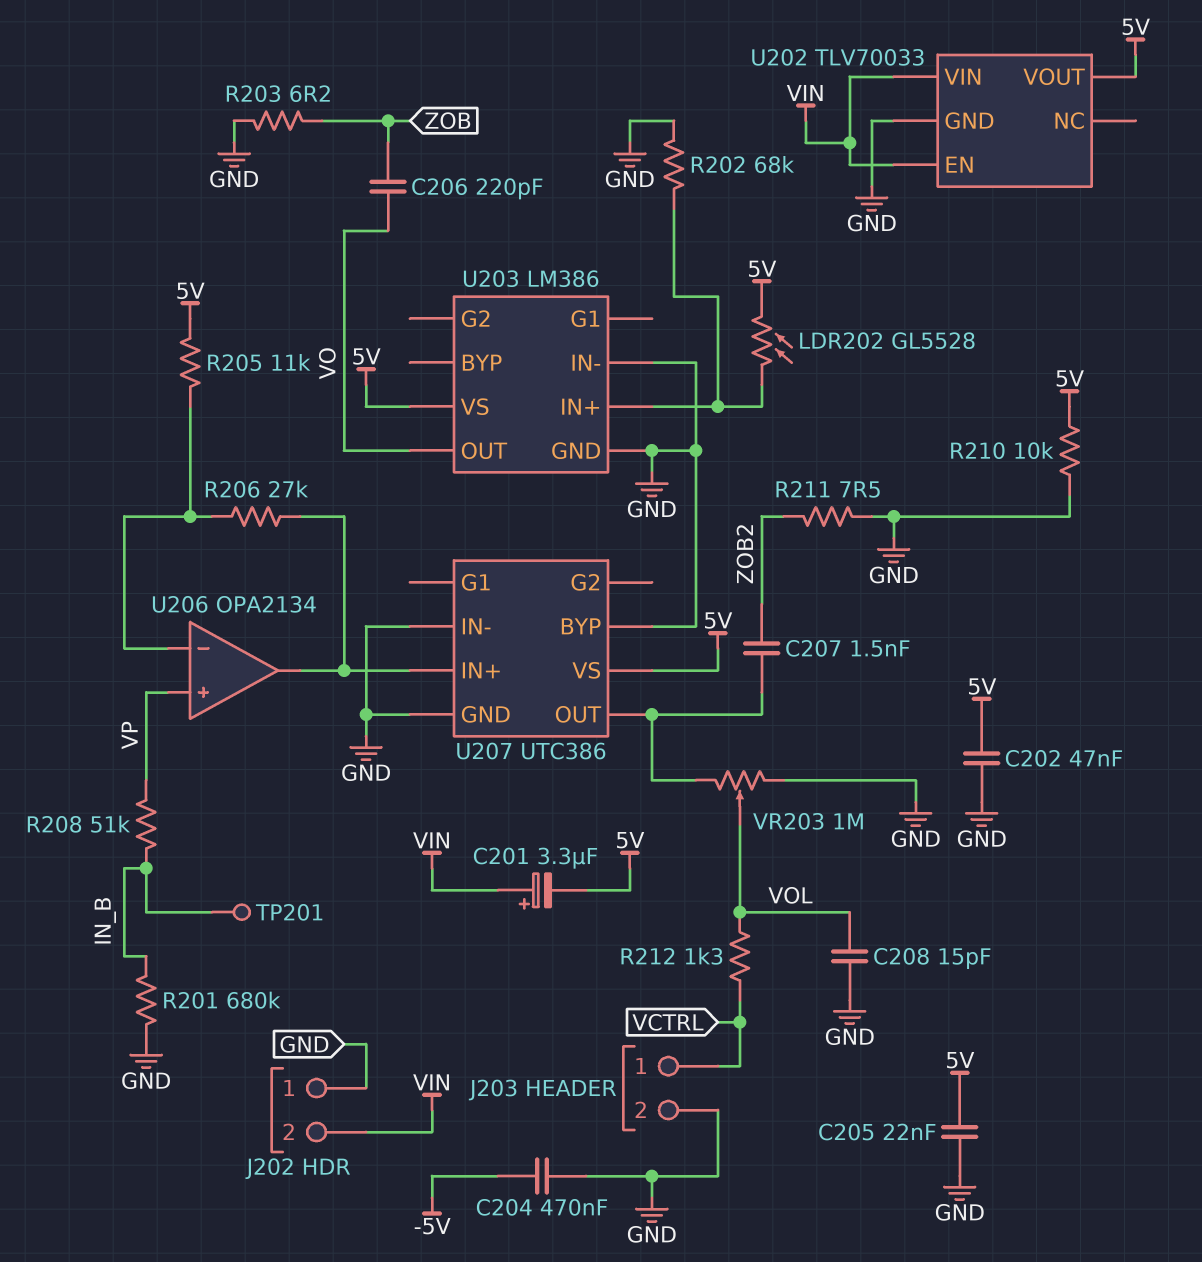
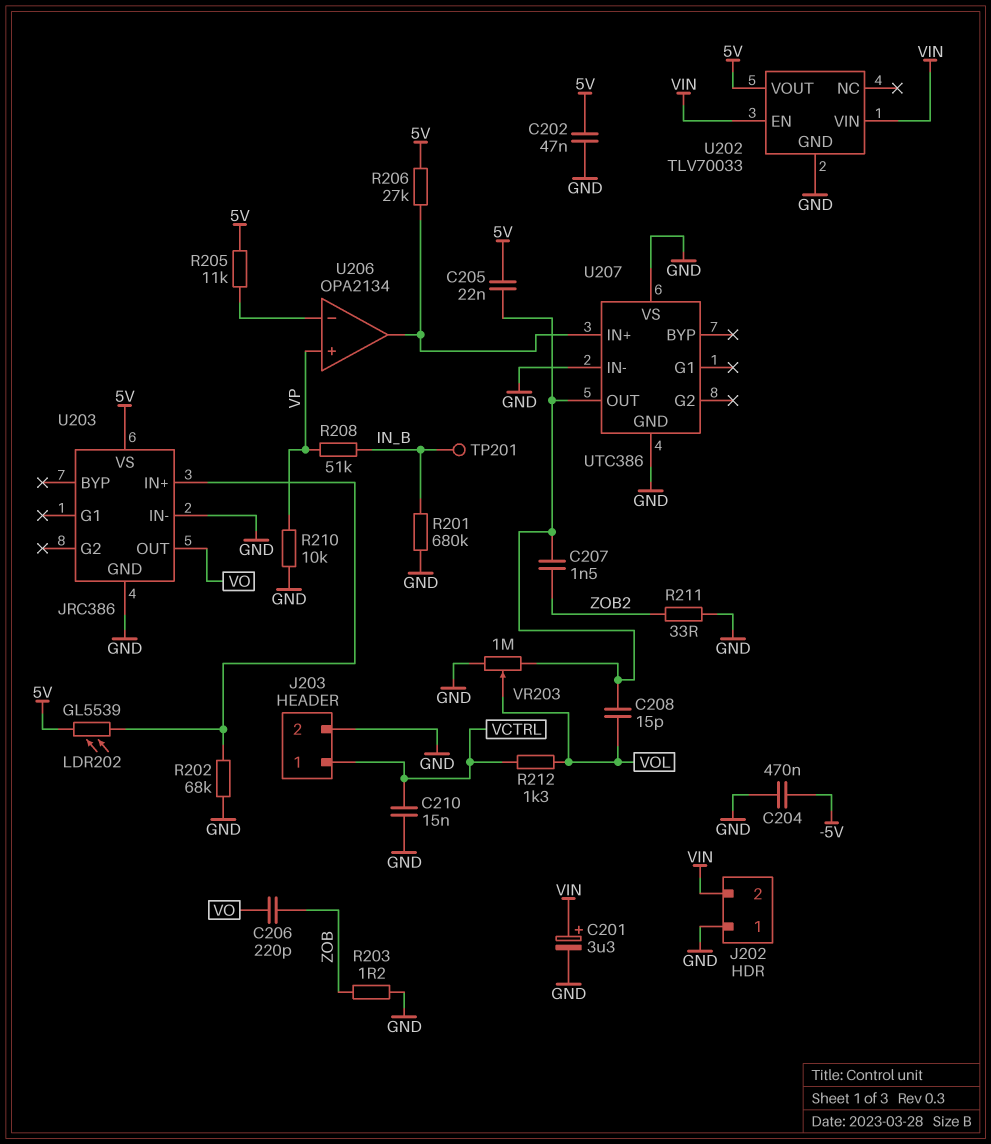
C201: 3.3uF (plus VIN, minus 5V) -> 3.3uF (plus VIN, minus GND)
C205: 22nF (5V, GND) -> 22nF (5V, U207/OUT)
C208: 15pF (GND, VOL) -> 15pF (U207/OUT, VOL)
C210: none -> 15nF (GND, VCTRL)
LDR202: GL5528 (5V, U203/IN+) -> GL5539 (5V, U203/IN+)
R203: 6.2 (GND, ZOB) -> 1.2 (GND, ZOB)
R206: 27k (U206/in-, U206/out) -> 27k (5V, U206/out)
R210: 10k (5V, GND) -> 10k (GND, VP)
R211: 7.5 (GND, ZOB2) -> 33 (GND, ZOB2)
U203: LM386 -> JRC386
U207 pin BYP: GND -> none
U207 pin VS: 5V -> GND

